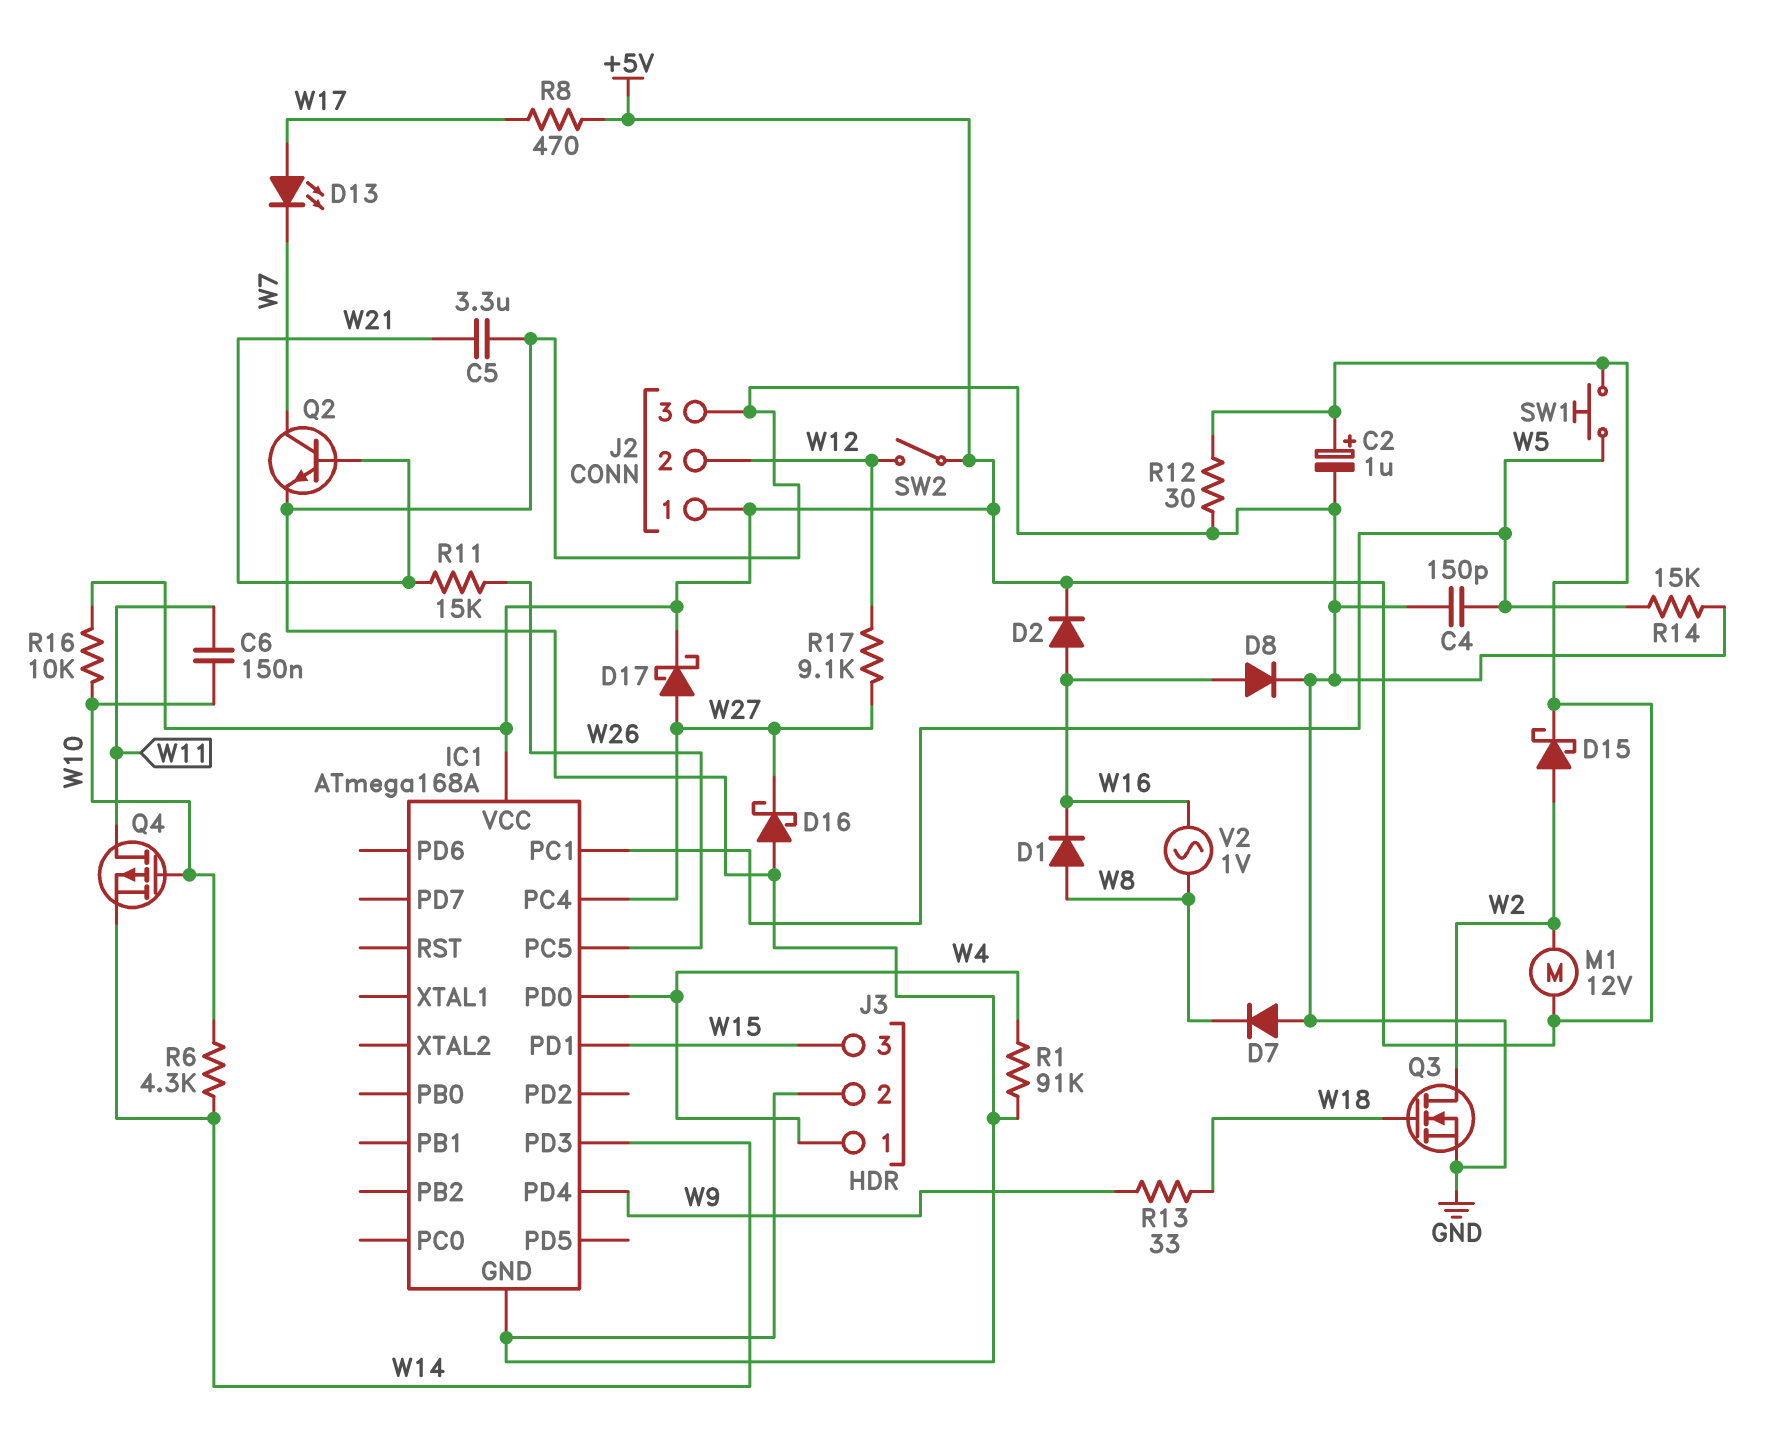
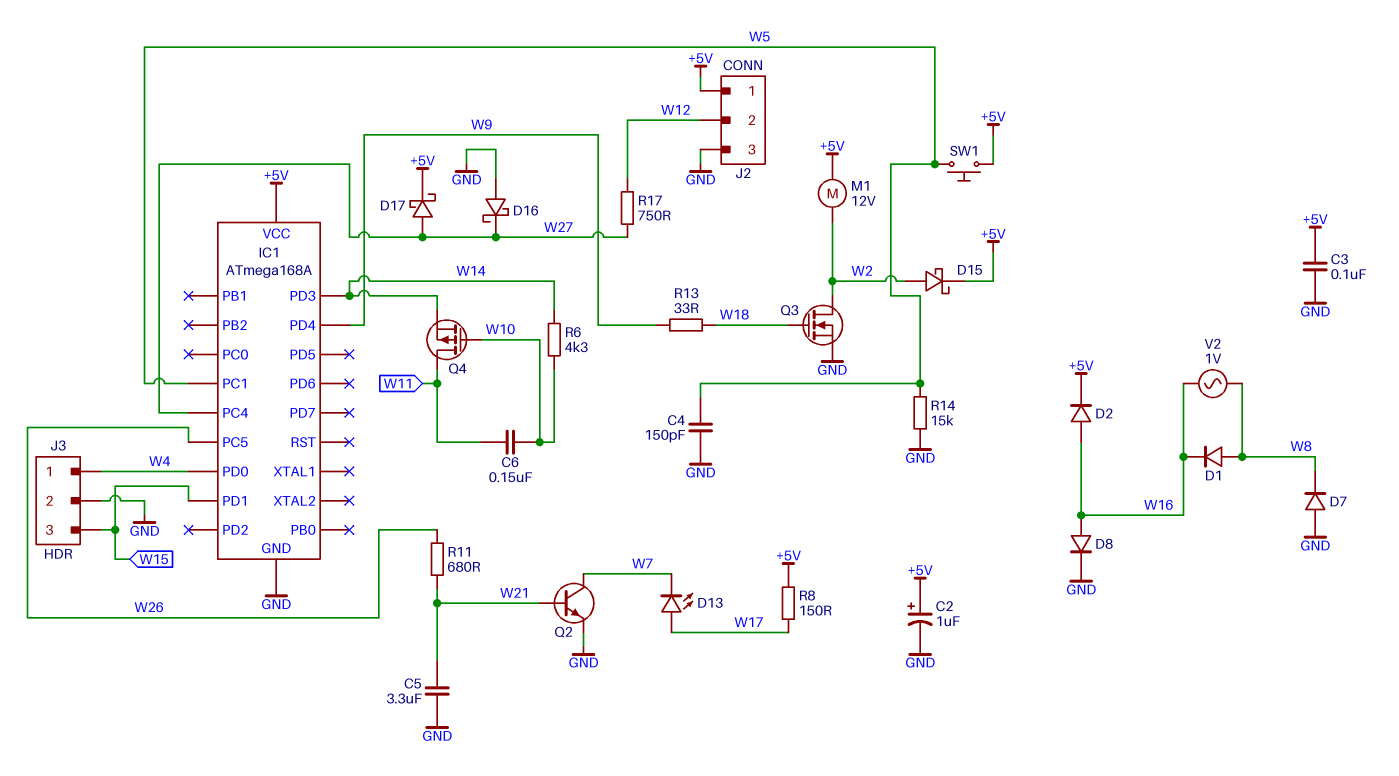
C3: none -> 100nF (+5V, GND)
R1: 91k (GND, W4) -> none
R8: 470 (+5V, W17) -> 150 (+5V, W17)
R11: 15k (W21, W26) -> 680 (W21, W26)
R12: 30 (+5V, GND) -> none
R16: 10k (+5V, W10) -> none
R17: 9.1k (W12, W27) -> 750 (W12, W27)
SW2: switch (+5V, W12) -> none

